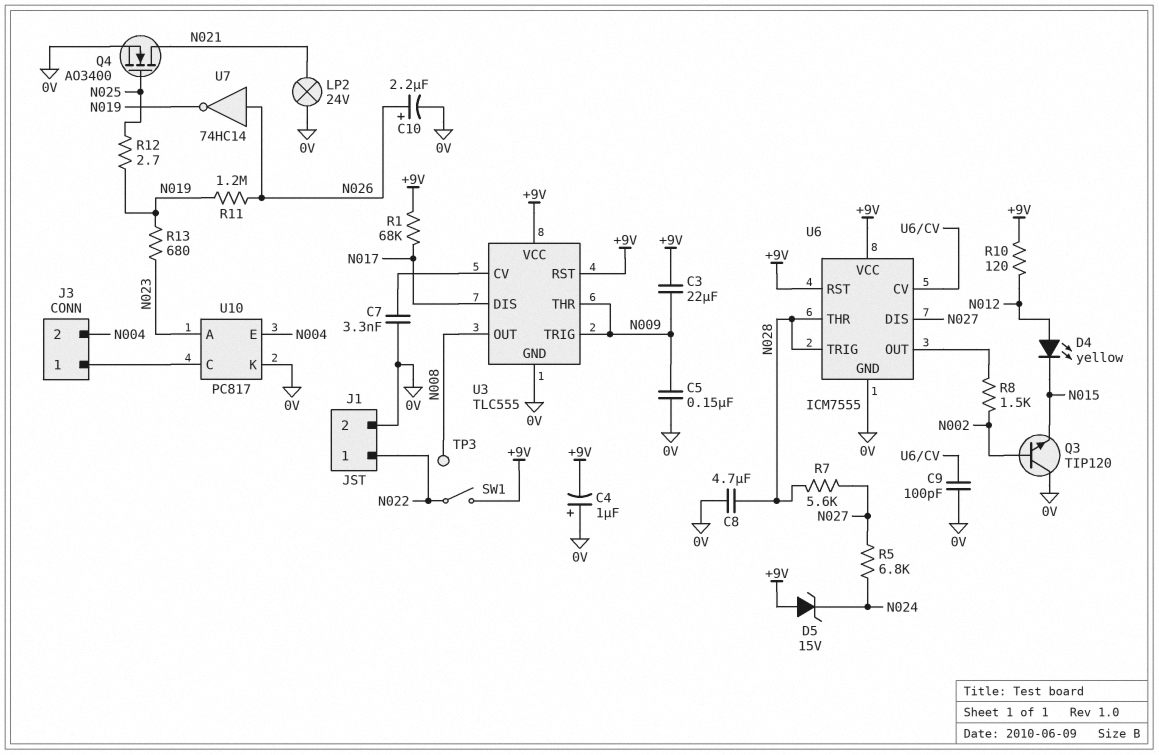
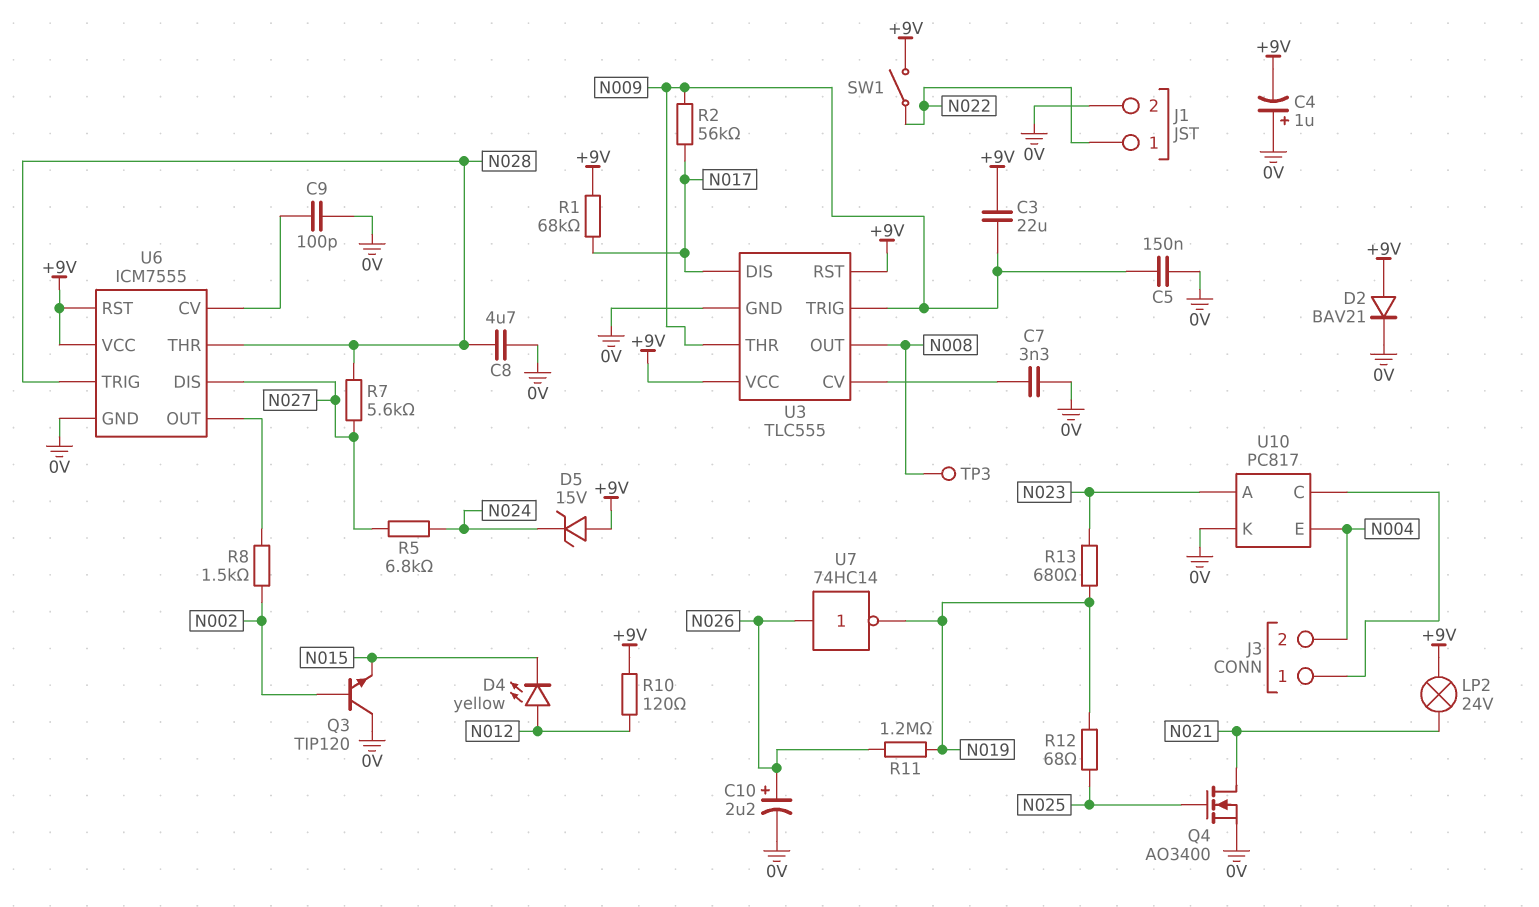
D2: none -> diode BAV21 (A +9V, K 0V)
LP2: lamp 24V (0V, N021) -> lamp 24V (+9V, N021)
R2: none -> 56k (N009, N017)
R12: 2.7 (N019, N025) -> 68 (N019, N025)

